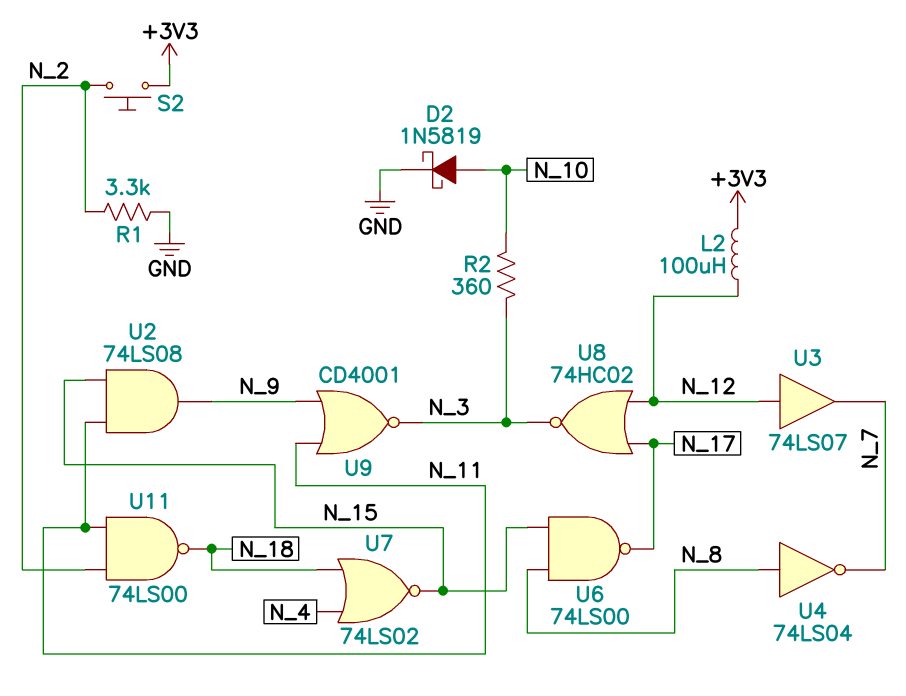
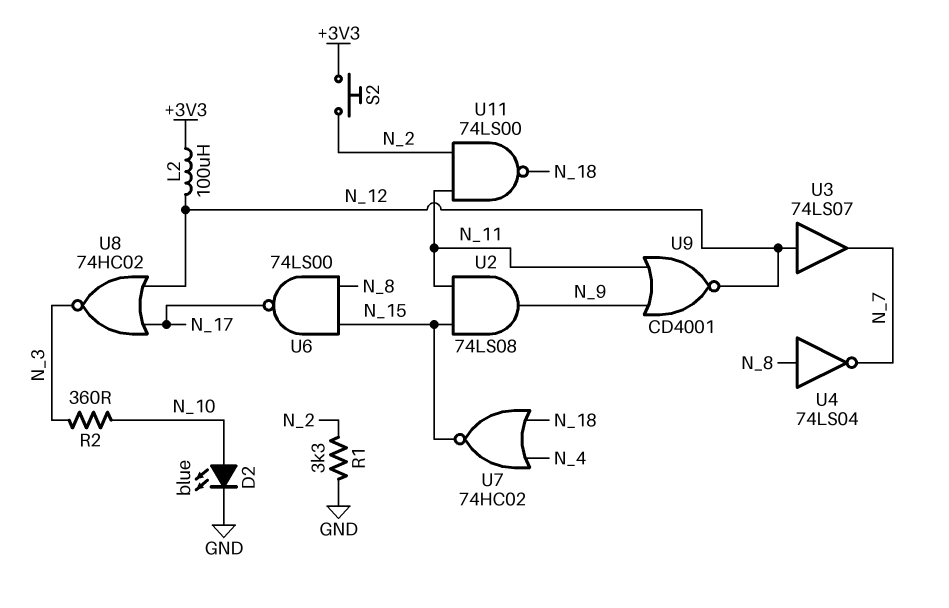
D2: schottky 1N5819 (A N_10, K GND) -> LED blue (A N_10, K GND)
U7: NOR 74LS02 (in N_4, in N_18, out N_15) -> NOR 74HC02 (in N_4, in N_18, out N_15)
U9: NOR CD4001 (in N_9, in N_11, out N_3) -> NOR CD4001 (in N_9, in N_11, out N_12)

